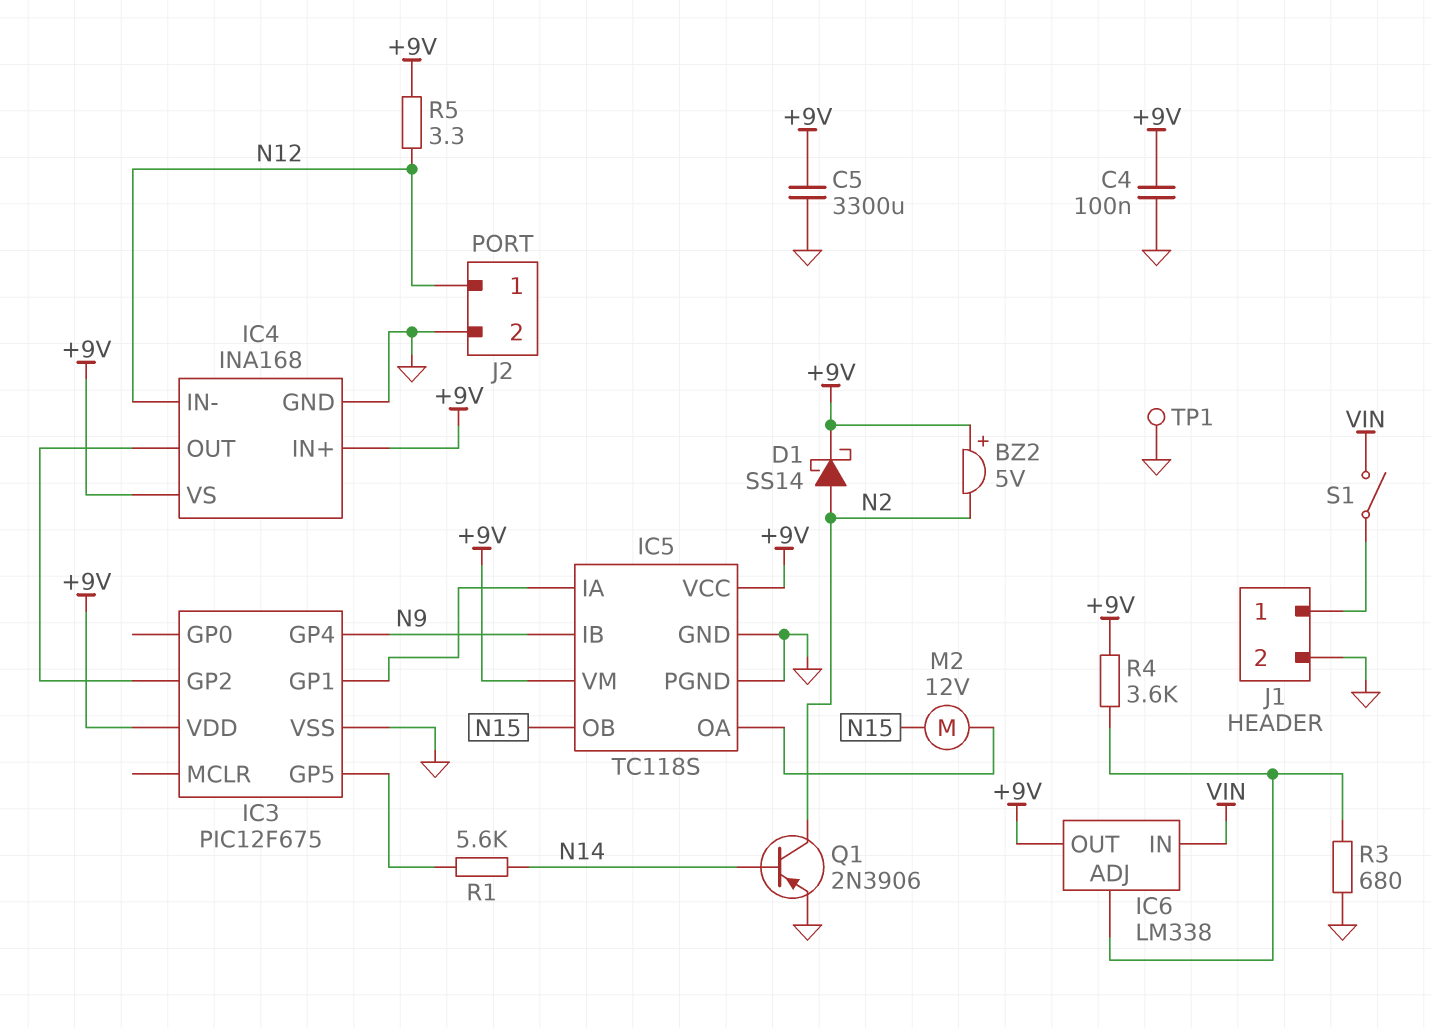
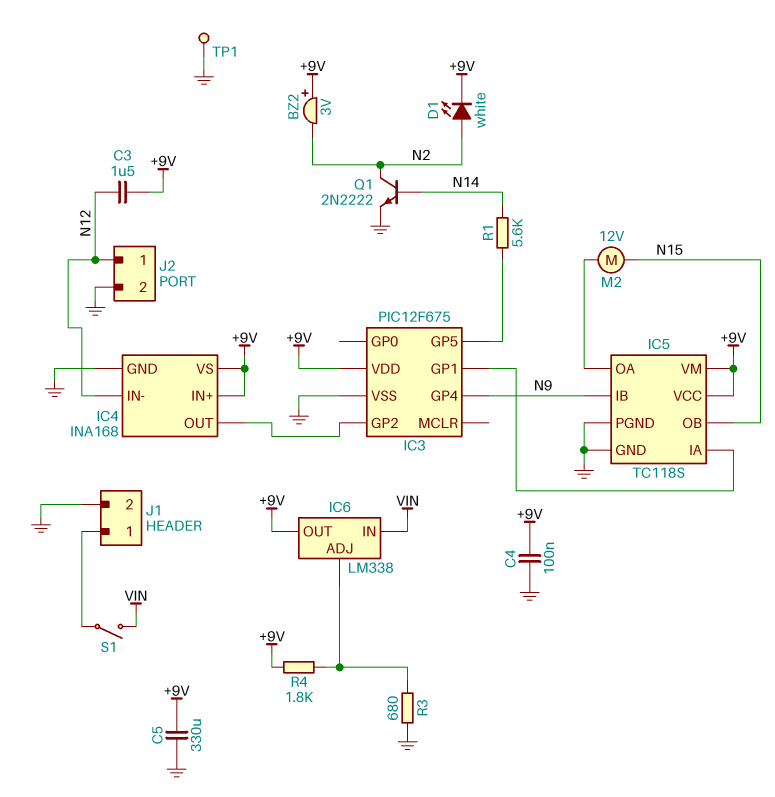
BZ2: buzzer 5V (plus +9V, minus N2) -> buzzer 3V (plus +9V, minus N2)
C3: none -> 1.5uF (+9V, N12)
C5: 3300uF (+9V, GND) -> 330uF (+9V, GND)
D1: schottky SS14 (A N2, K +9V) -> LED white (A N2, K +9V)
Q1: PNP 2N3906 (B N14, C N2, E GND) -> NPN 2N2222 (B N14, C N2, E GND)
R4: 3.6k (+9V, IC6/ADJ) -> 1.8k (+9V, IC6/ADJ)
R5: 3.3 (+9V, N12) -> none

